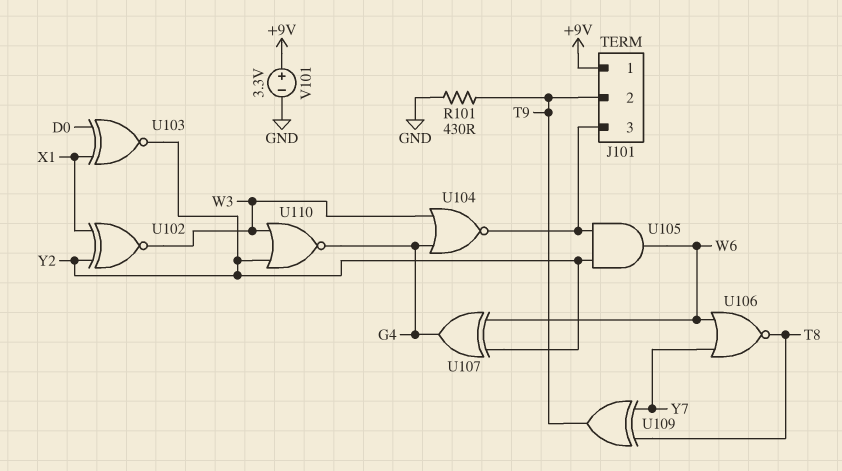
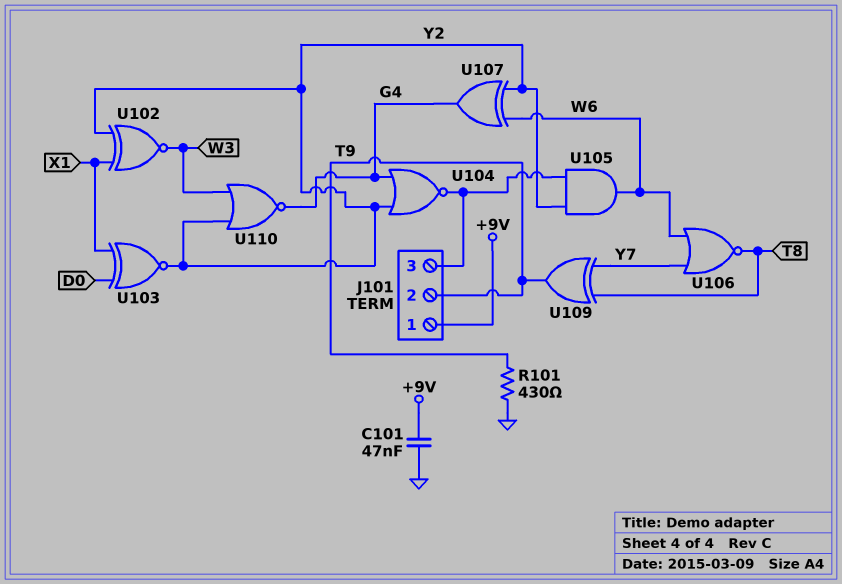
C101: none -> 47nF (+9V, GND)
U104: NOR (in G4, in W3, out J101/3) -> NOR (in G4, in Y2, out J101/3)
V101: 3.3V (plus +9V, minus GND) -> none

